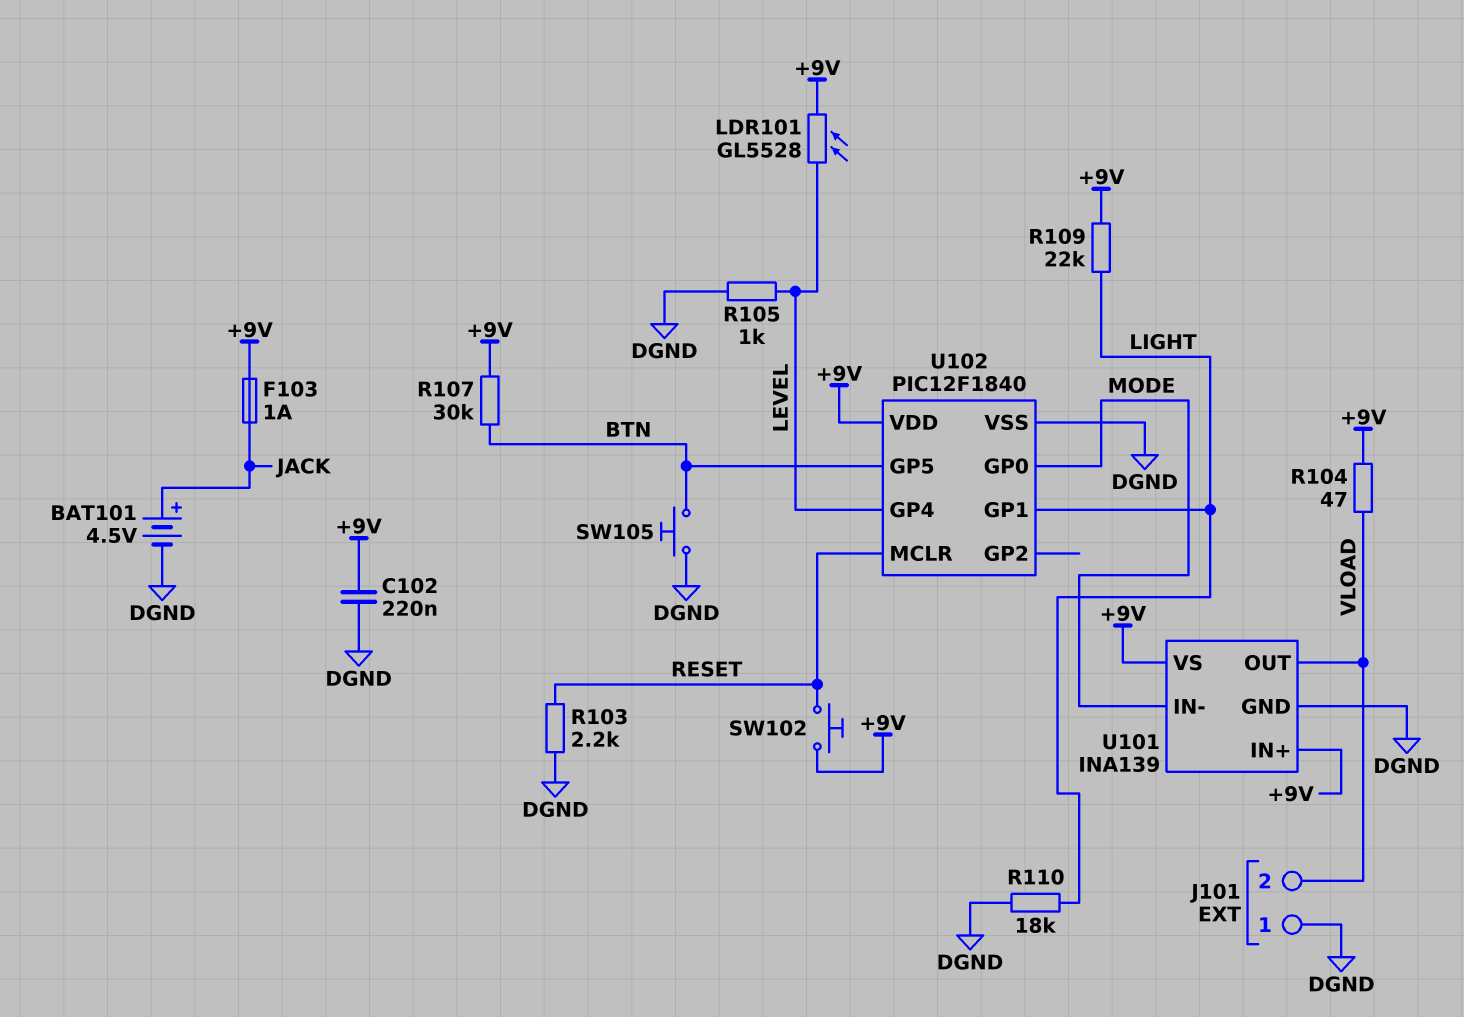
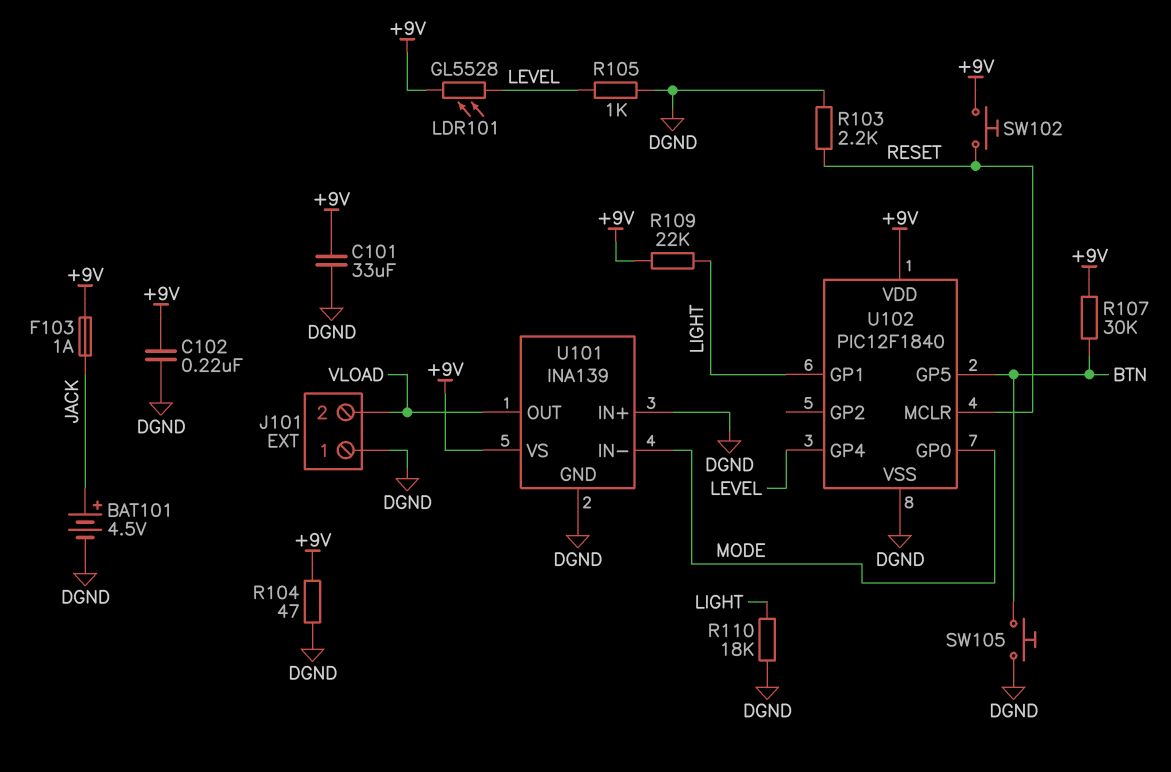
C101: none -> 33uF (+9V, DGND)
R104: 47 (+9V, VLOAD) -> 47 (+9V, DGND)
U101 pin IN+: +9V -> DGND

